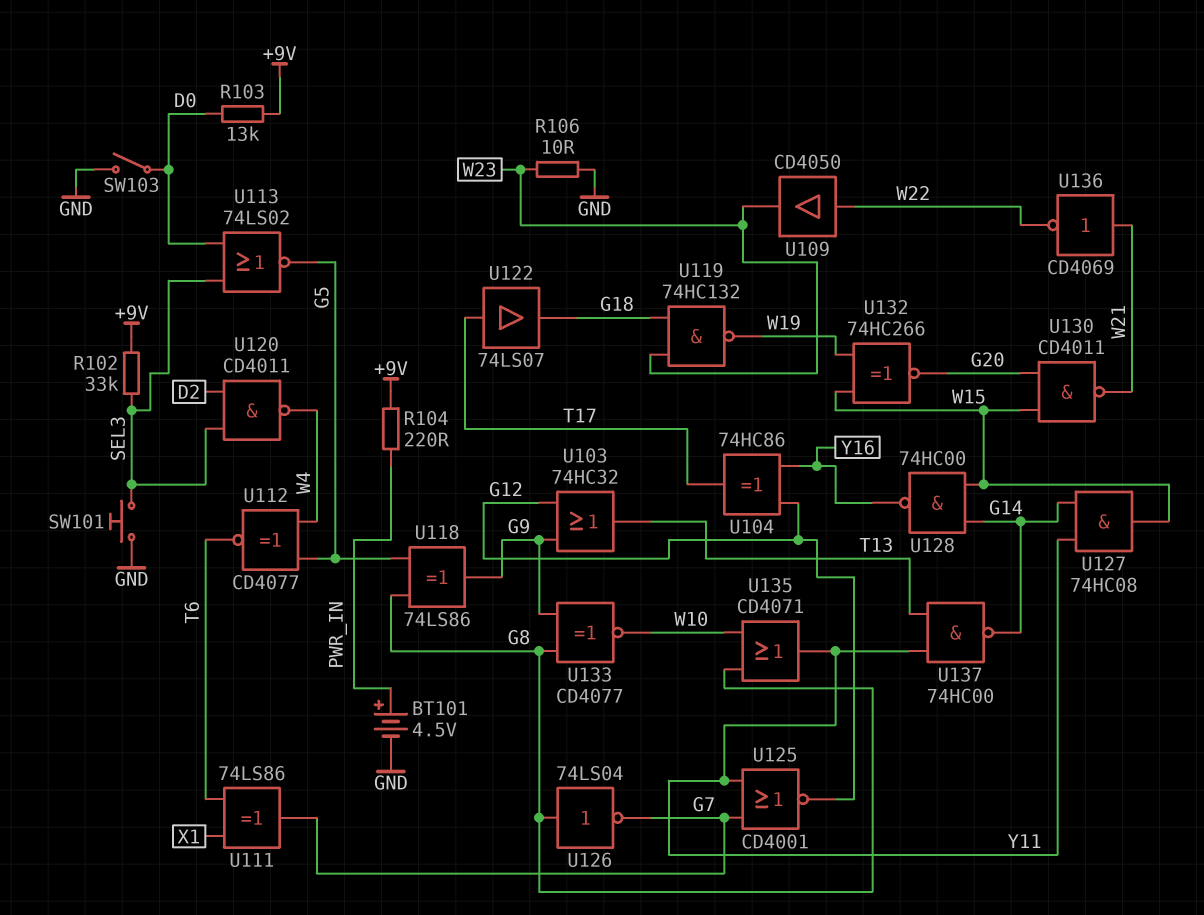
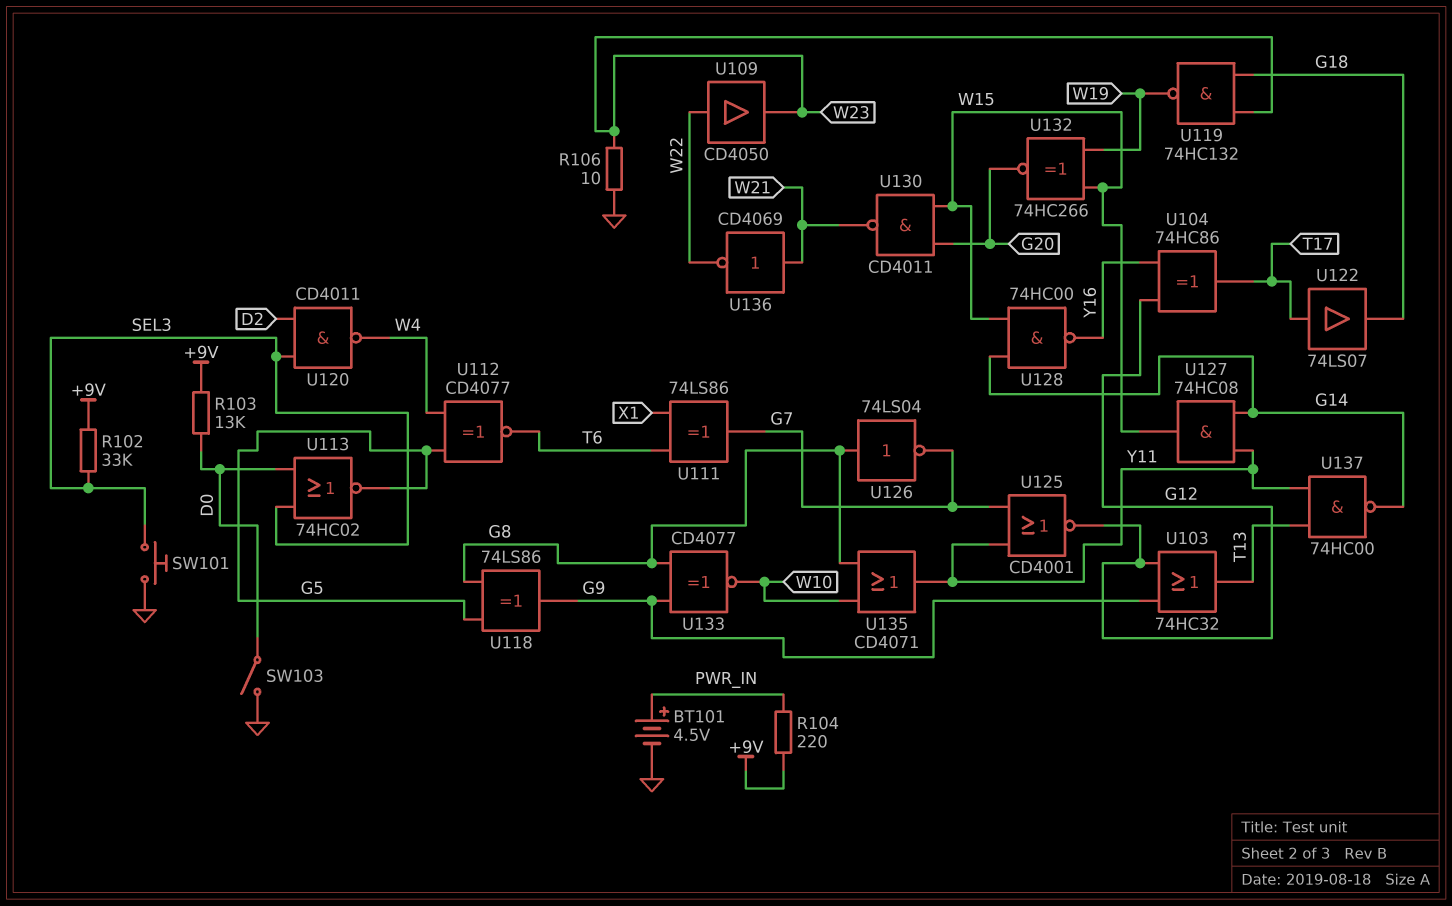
U113: NOR 74LS02 (in D0, in SEL3, out G5) -> NOR 74HC02 (in D0, in SEL3, out G5)

